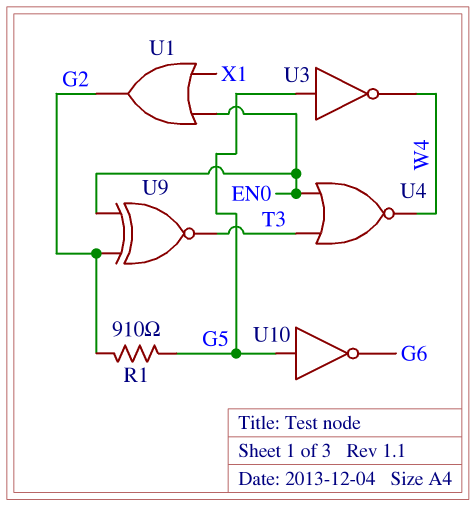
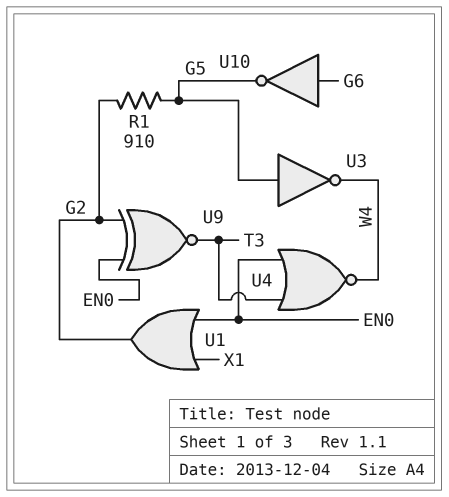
U10: NOT (in G5, out G6) -> NOT (in G6, out G5)

